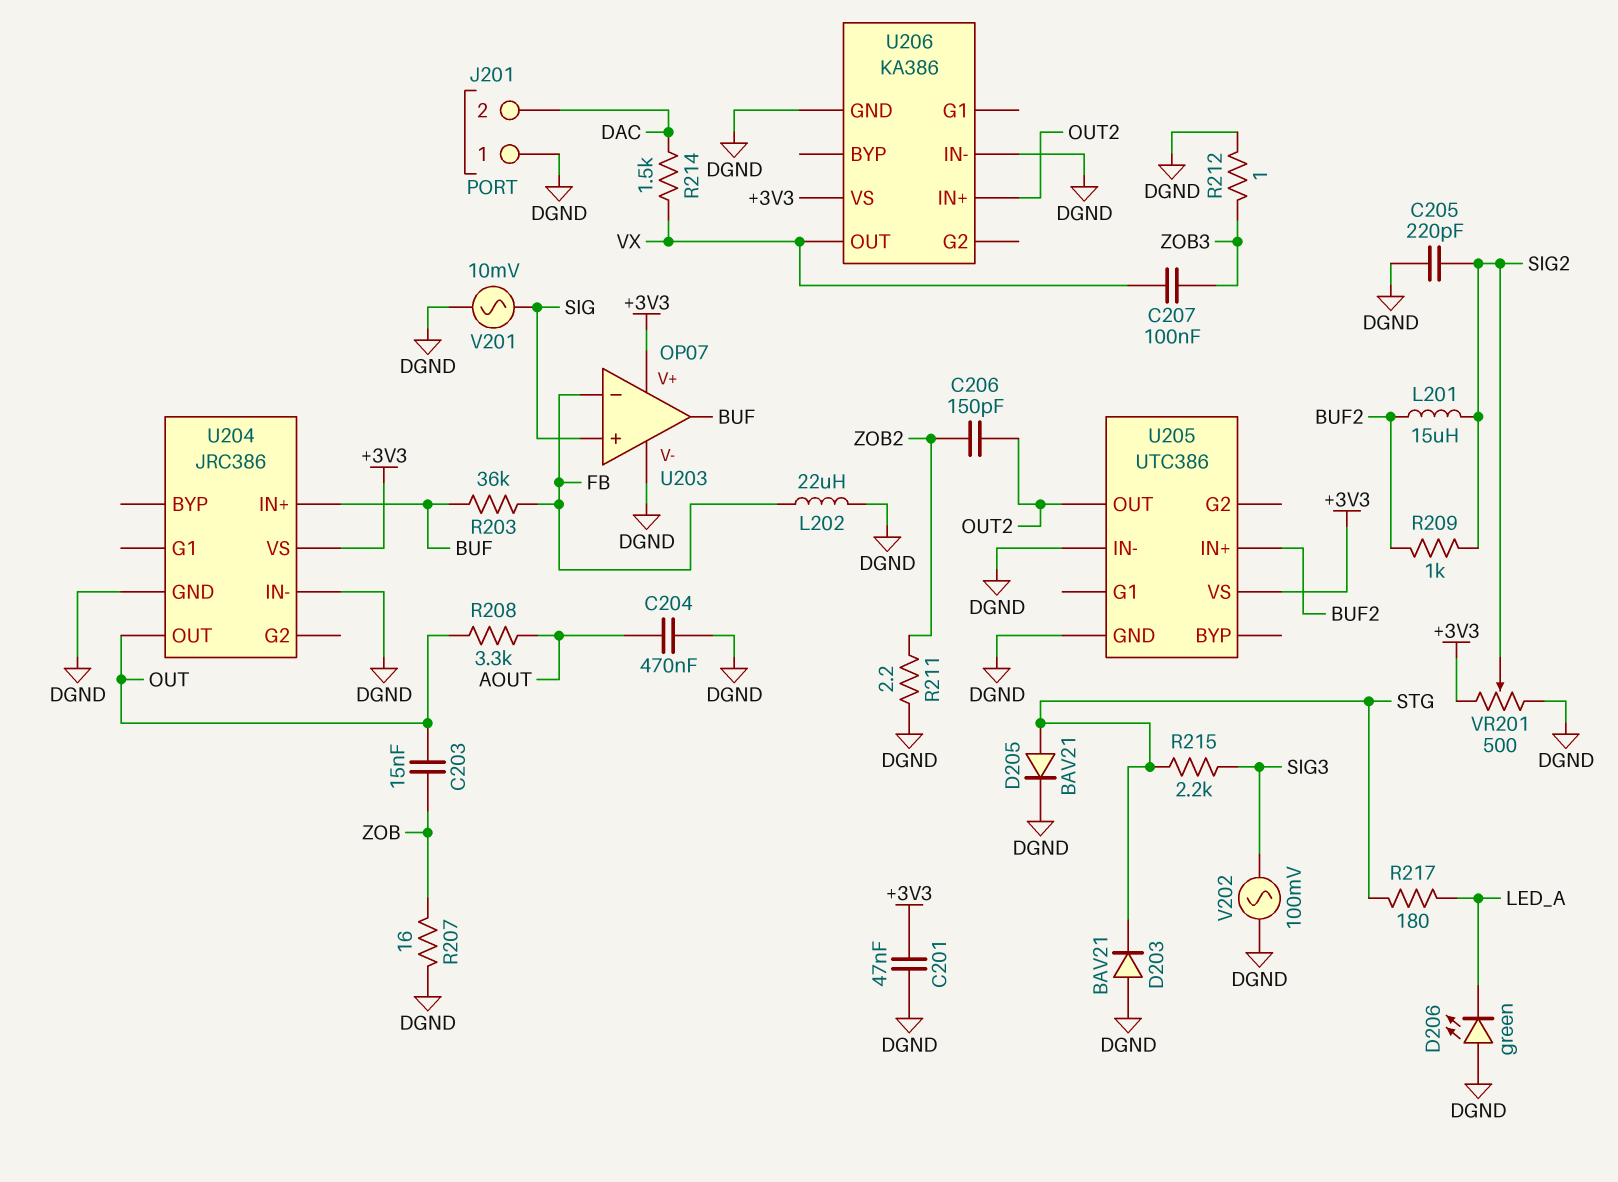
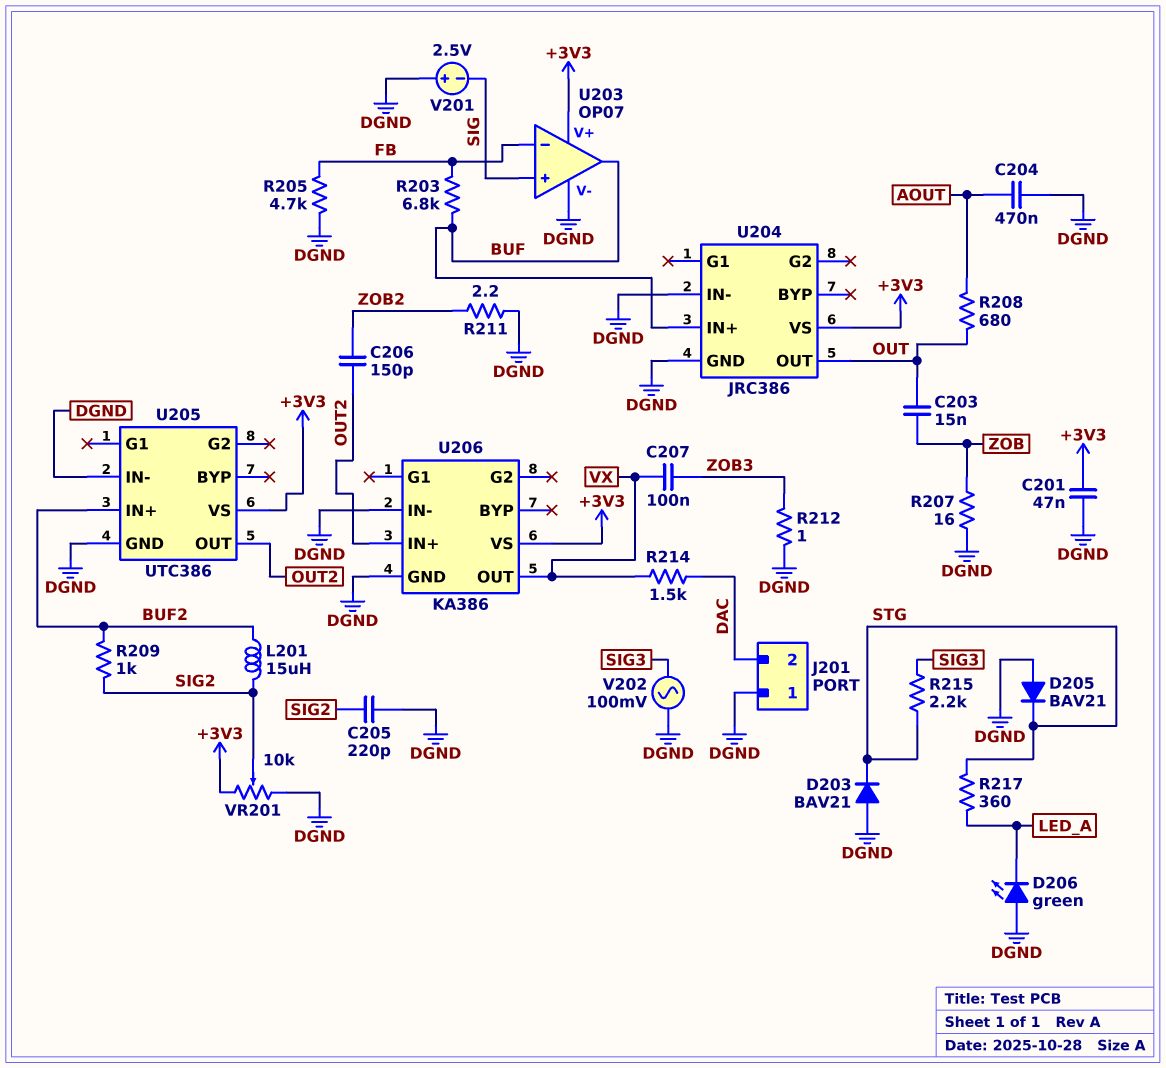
D205: diode BAV21 (A STG, K DGND) -> diode BAV21 (A DGND, K STG)
L202: 22uH (DGND, FB) -> none
R203: 36k (BUF, FB) -> 6.8k (BUF, FB)
R205: none -> 4.7k (DGND, FB)
R208: 3.3k (AOUT, OUT) -> 680 (AOUT, OUT)
R217: 180 (LED_A, STG) -> 360 (LED_A, STG)
V201: AC 10mV (DGND, SIG) -> 2.5V (plus DGND, minus SIG)
VR201: 500 (+3V3, DGND, wiper SIG2) -> 10k (+3V3, DGND, wiper SIG2)

